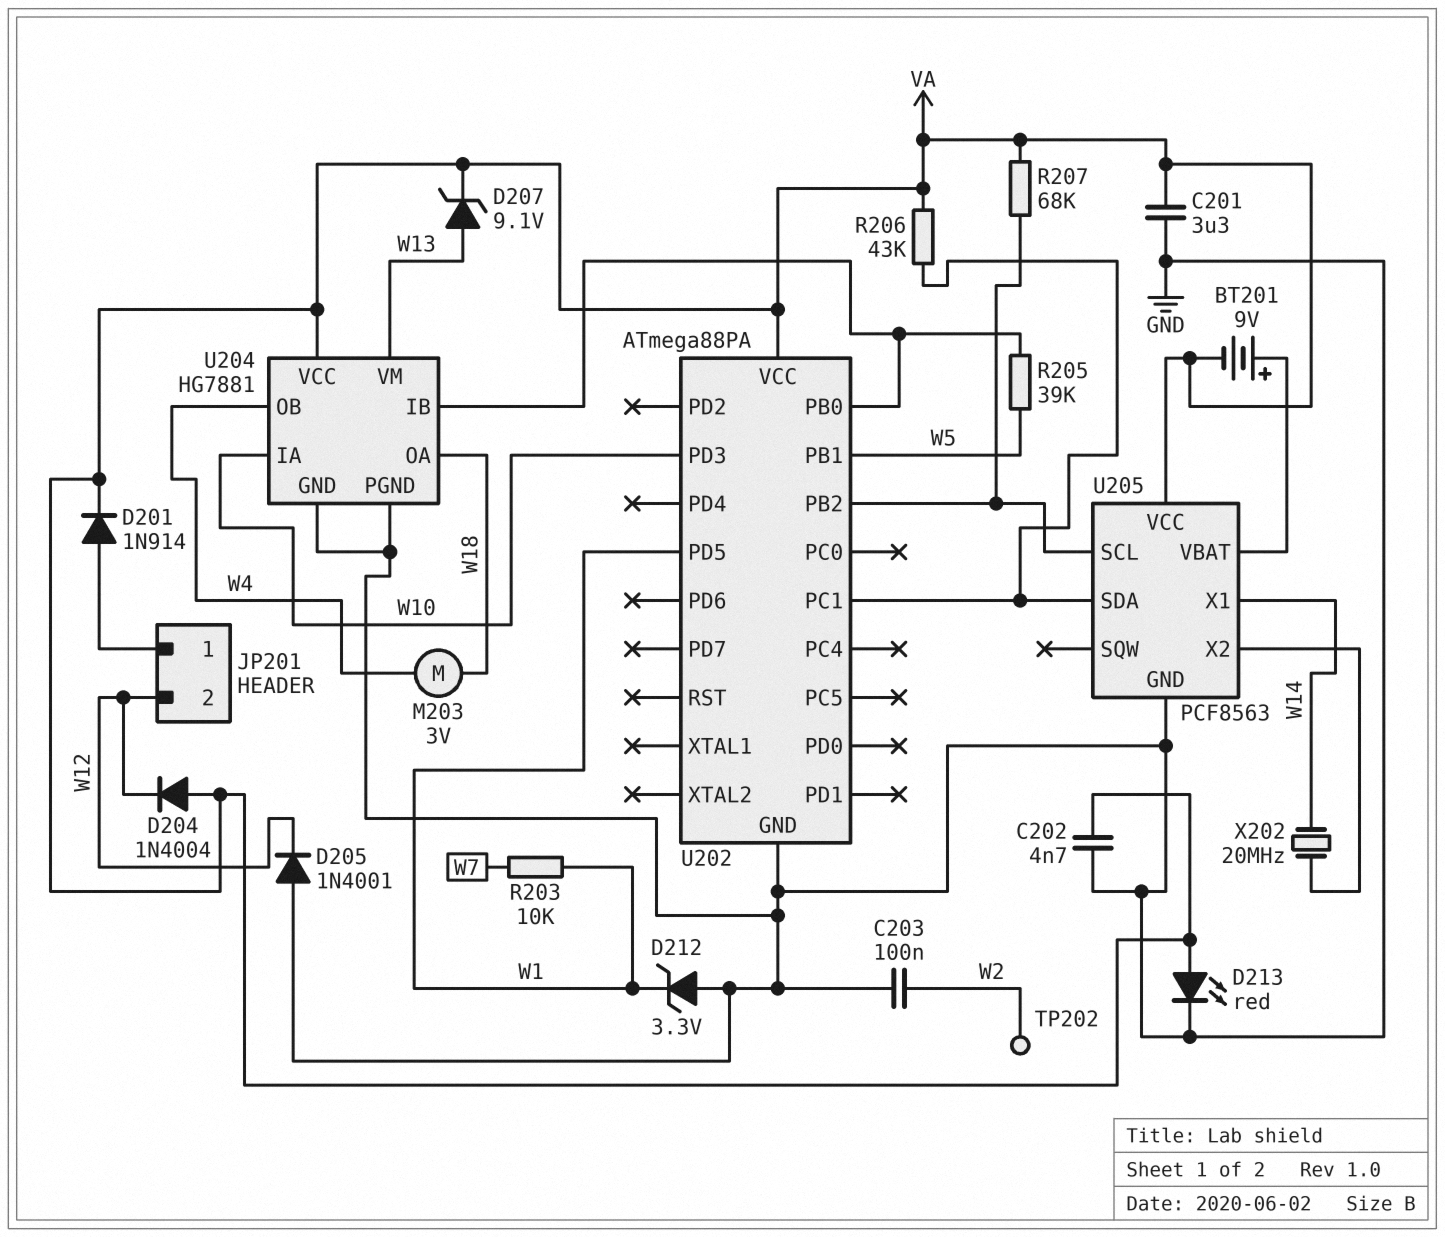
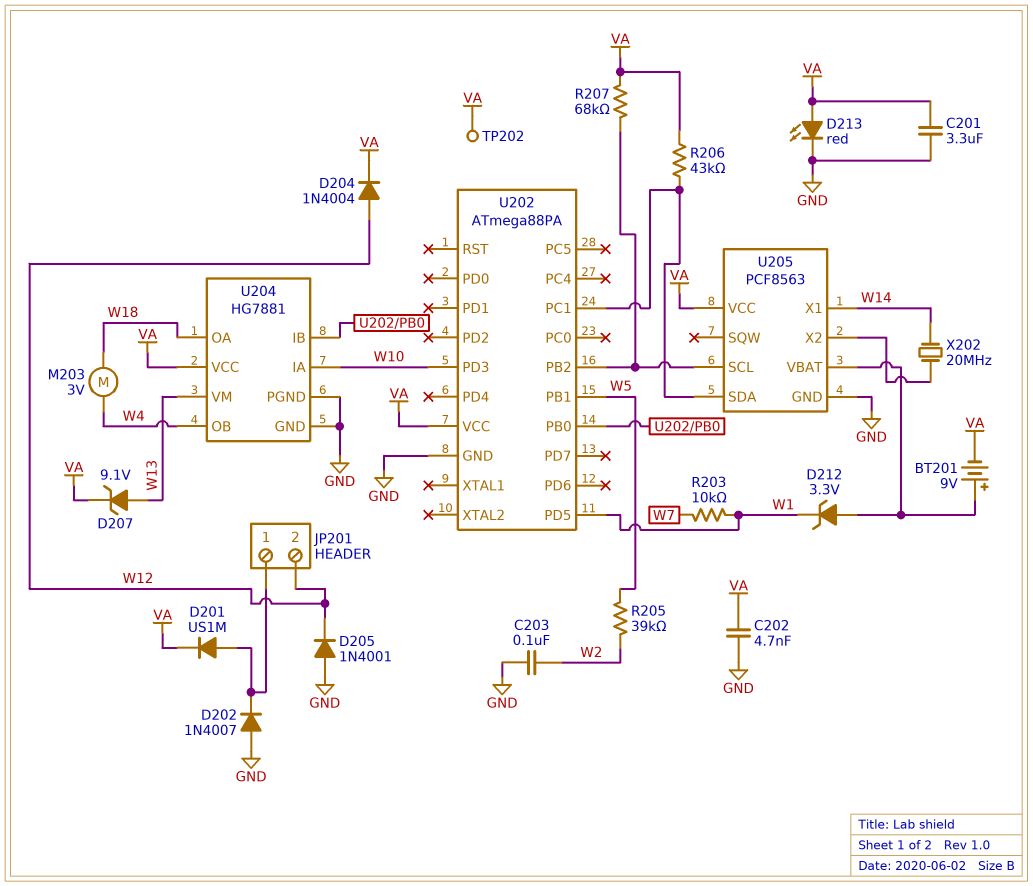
D201: diode 1N914 (A JP201/1, K VA) -> diode US1M (A JP201/1, K VA)
D202: none -> diode 1N4007 (A GND, K JP201/1)
D204: diode 1N4004 (A VA, K W12) -> diode 1N4004 (A W12, K VA)
D212: zener 3.3V (A GND, K W1) -> zener 3.3V (A U205/VBAT, K W1)
R205: 39k (U202/PB0, W5) -> 39k (W2, W5)
TP202: test point (W2) -> test point (VA)

